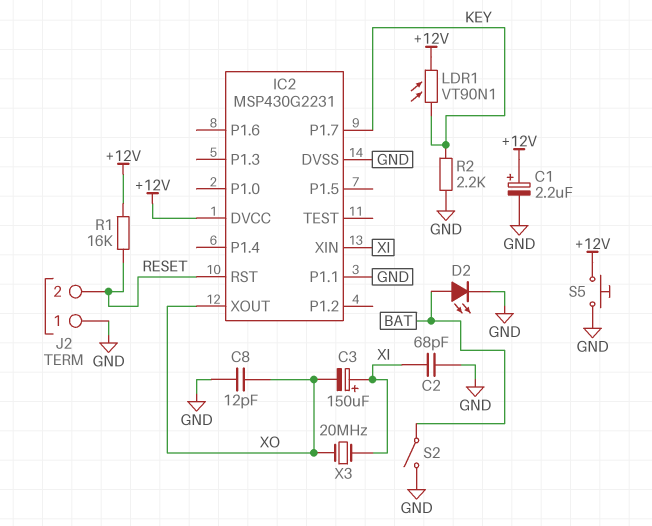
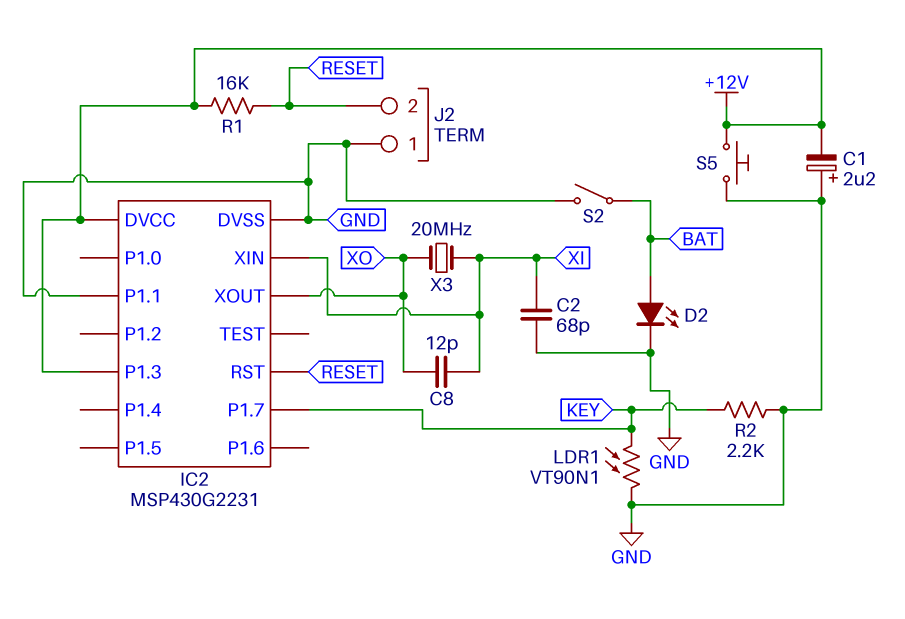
C1: 2.2uF (plus +12V, minus GND) -> 2.2uF (plus GND, minus +12V)
C3: 150uF (plus XI, minus XO) -> none
C8: 12pF (GND, XO) -> 12pF (XI, XO)
IC2 pin P1.3: none -> +12V
LDR1: VT90N1 (+12V, KEY) -> VT90N1 (GND, KEY)

